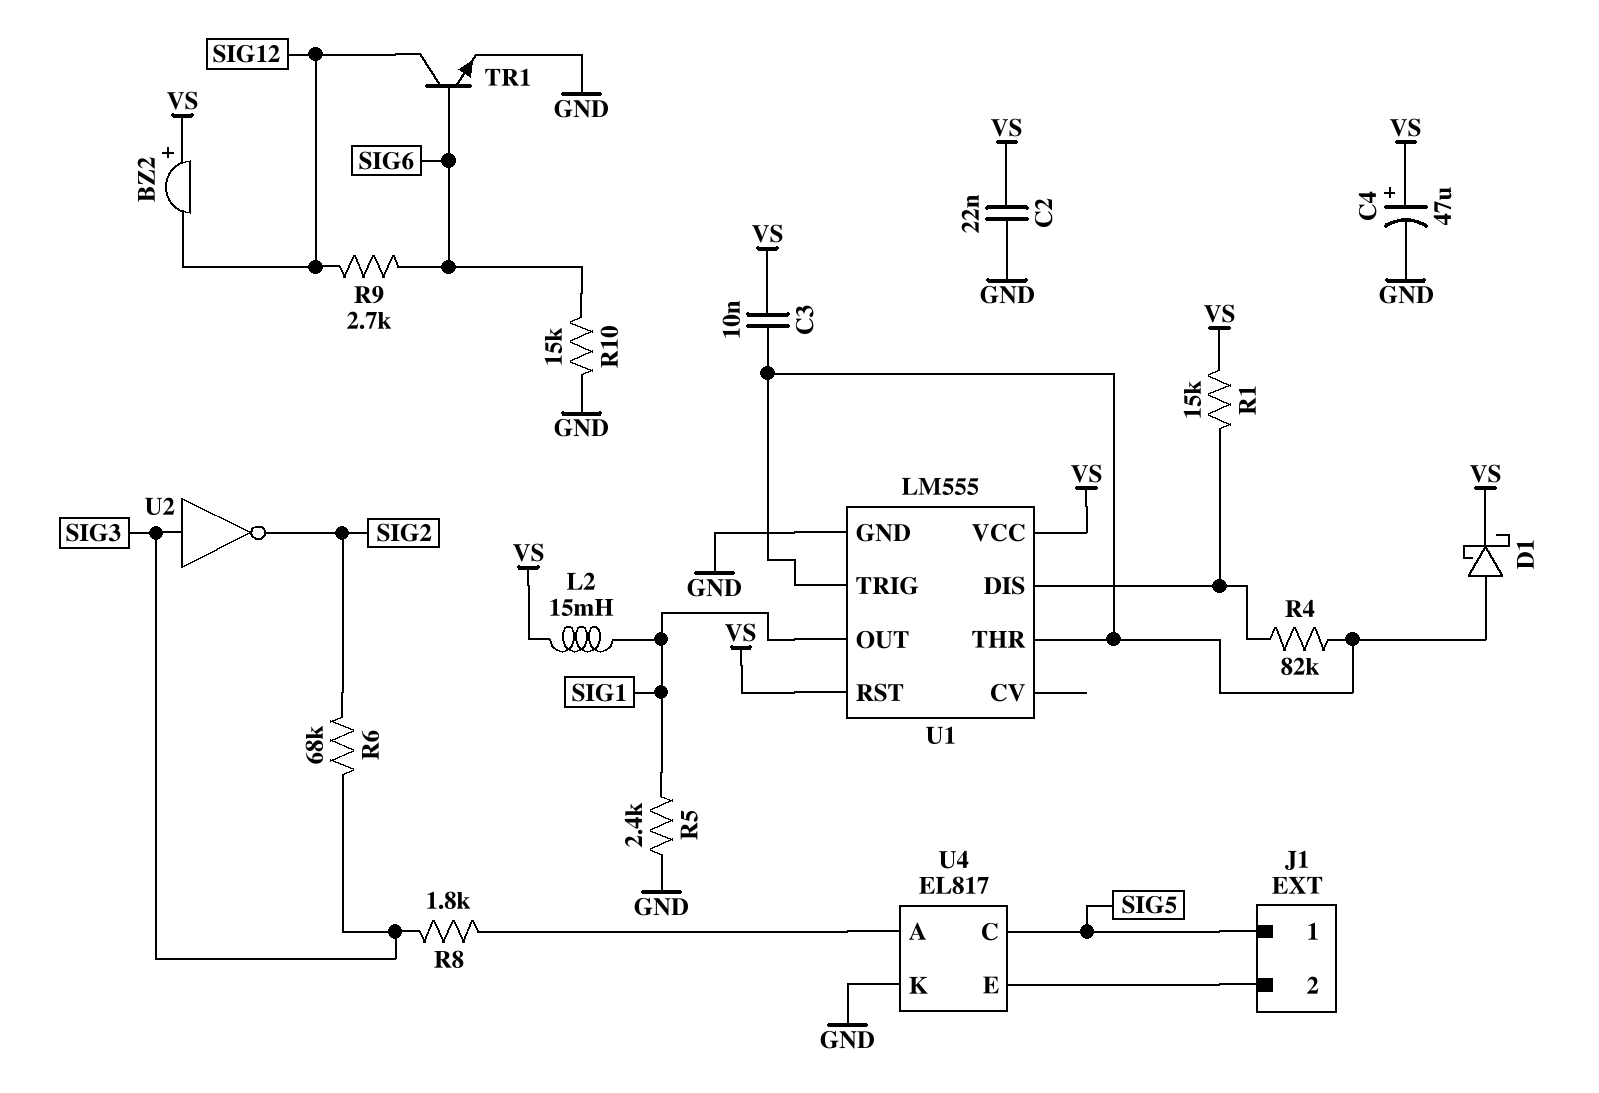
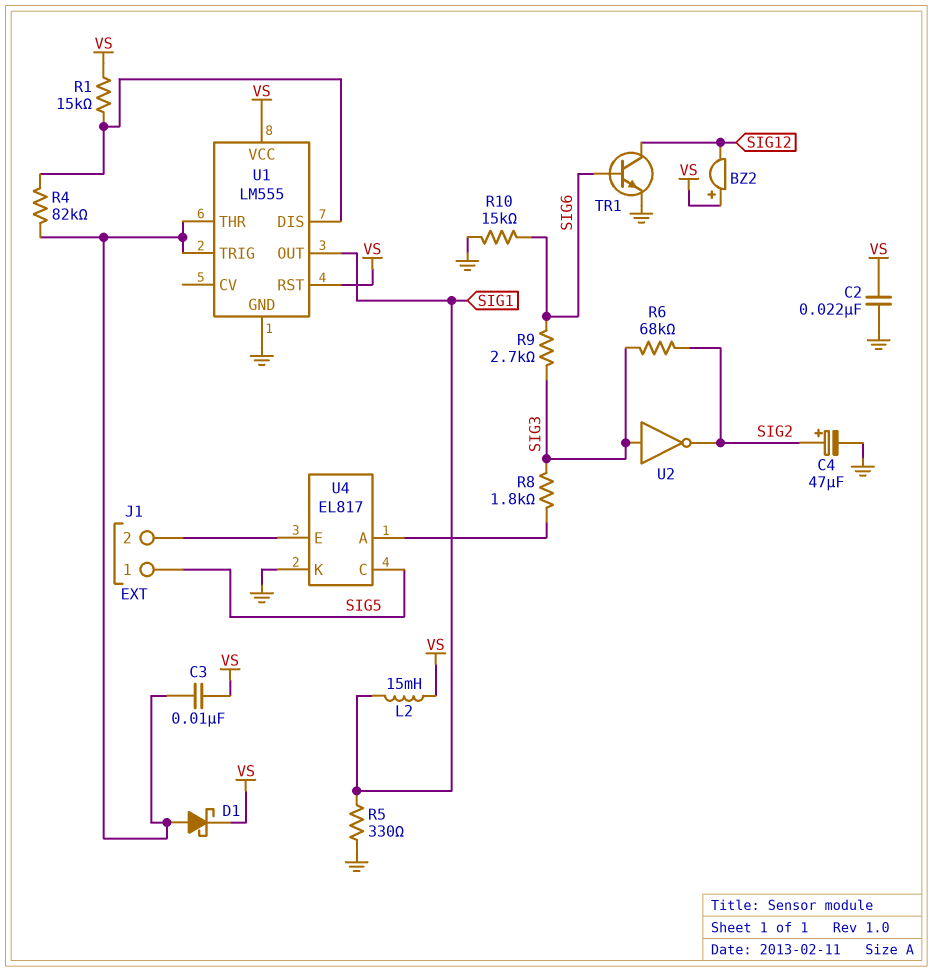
C4: 47uF (plus VS, minus GND) -> 47uF (plus SIG2, minus GND)
R5: 2.4k (GND, SIG1) -> 330 (GND, SIG1)
R9: 2.7k (SIG6, SIG12) -> 2.7k (SIG3, SIG6)

